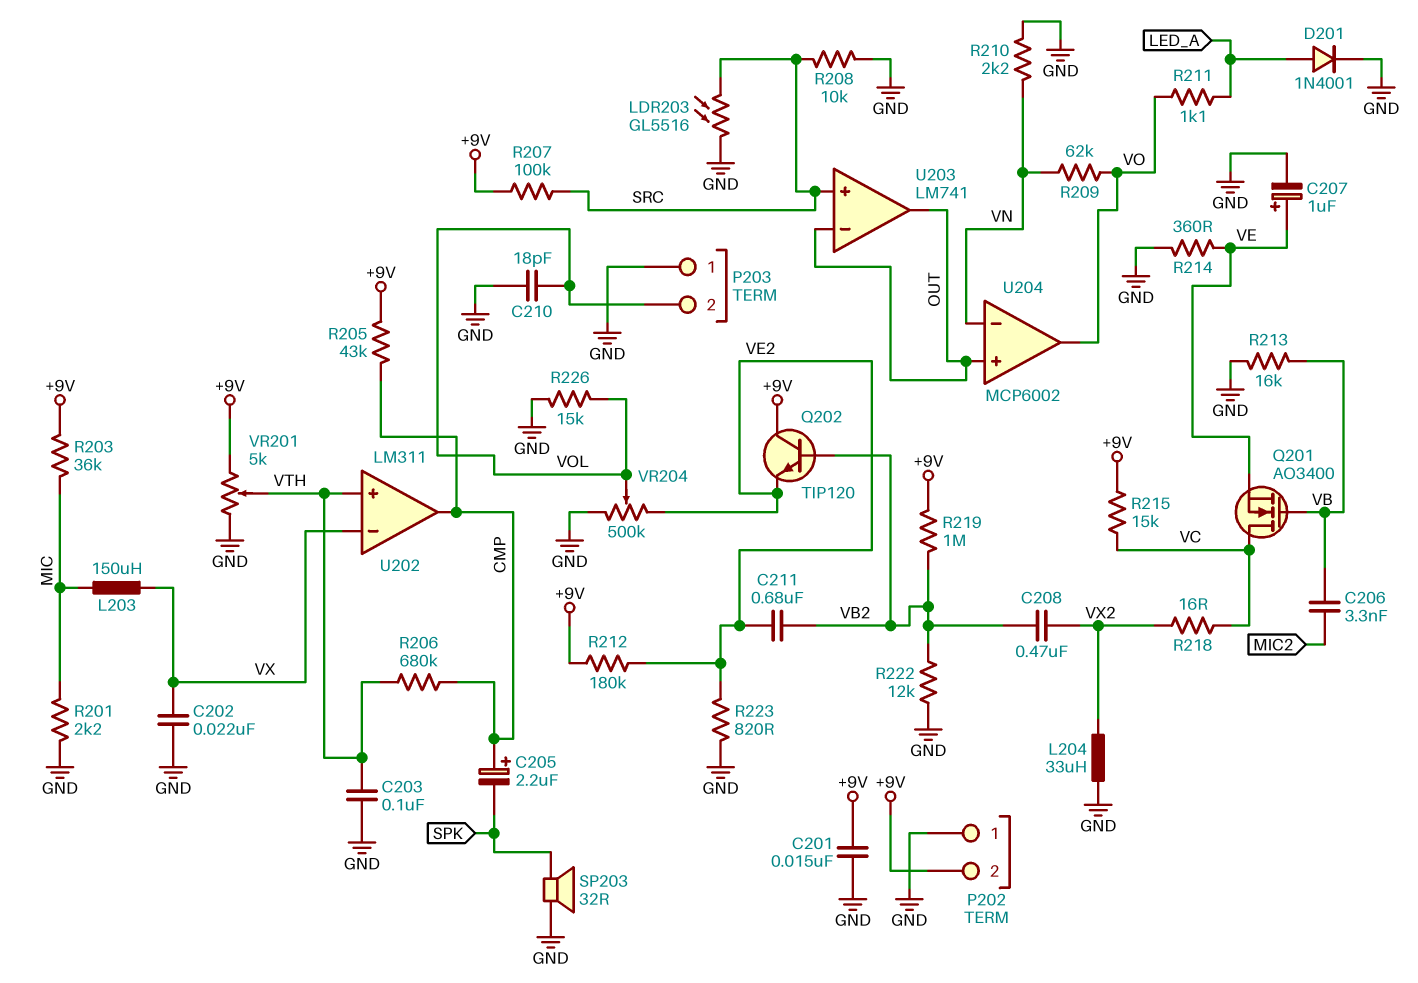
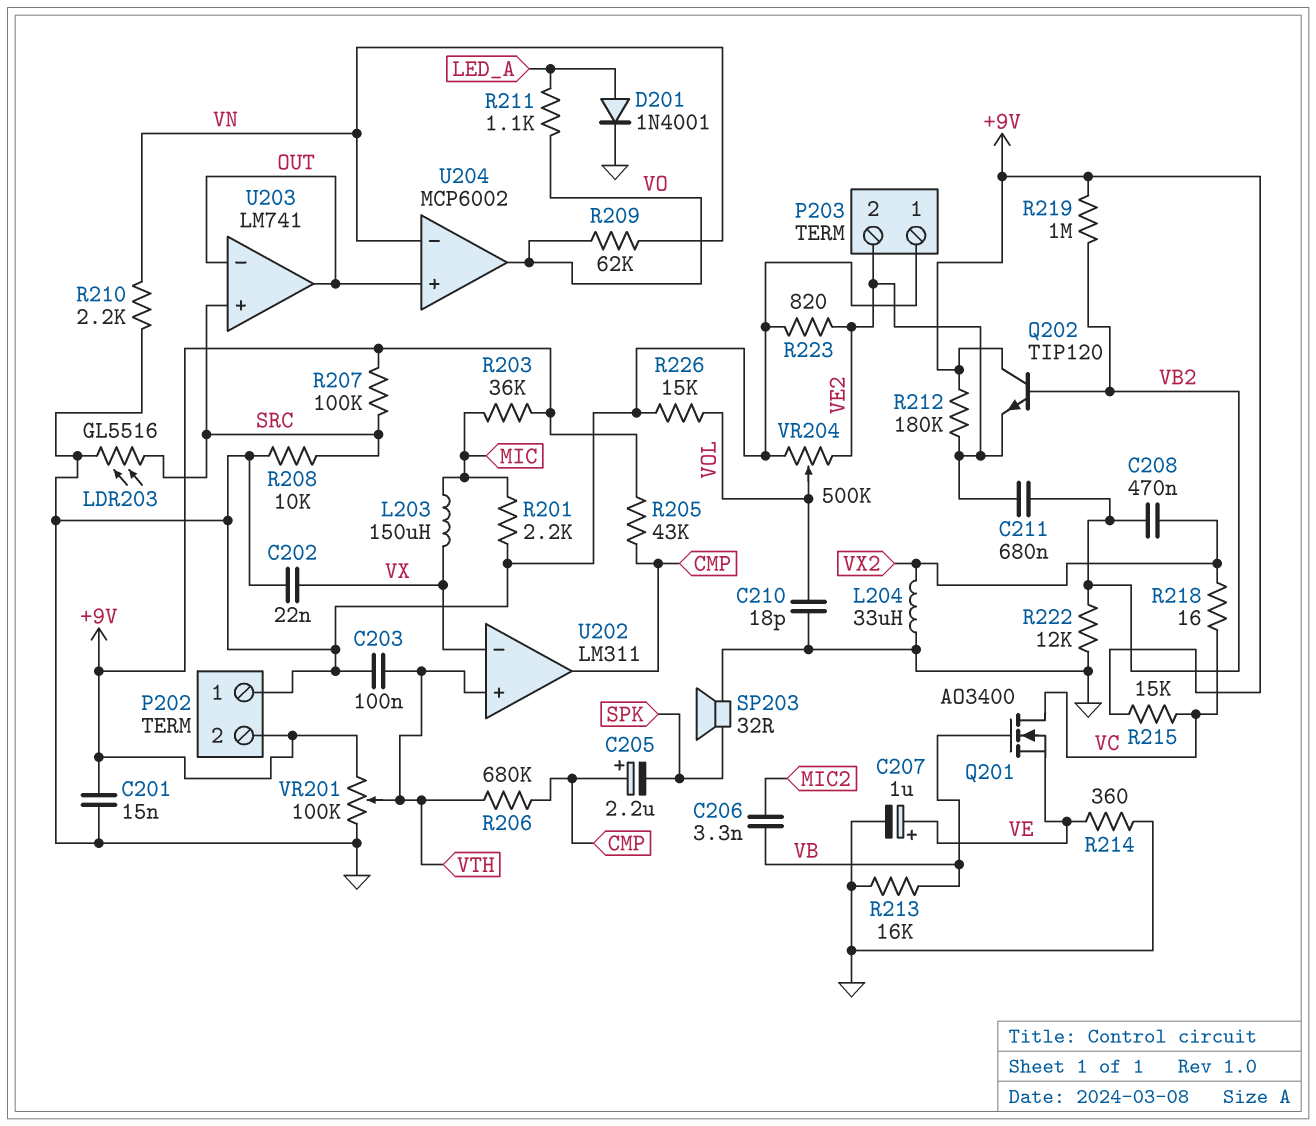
P203 pin 2: VOL -> VE2
VR201: 5k (+9V, GND, wiper VTH) -> 100k (+9V, GND, wiper VTH)

